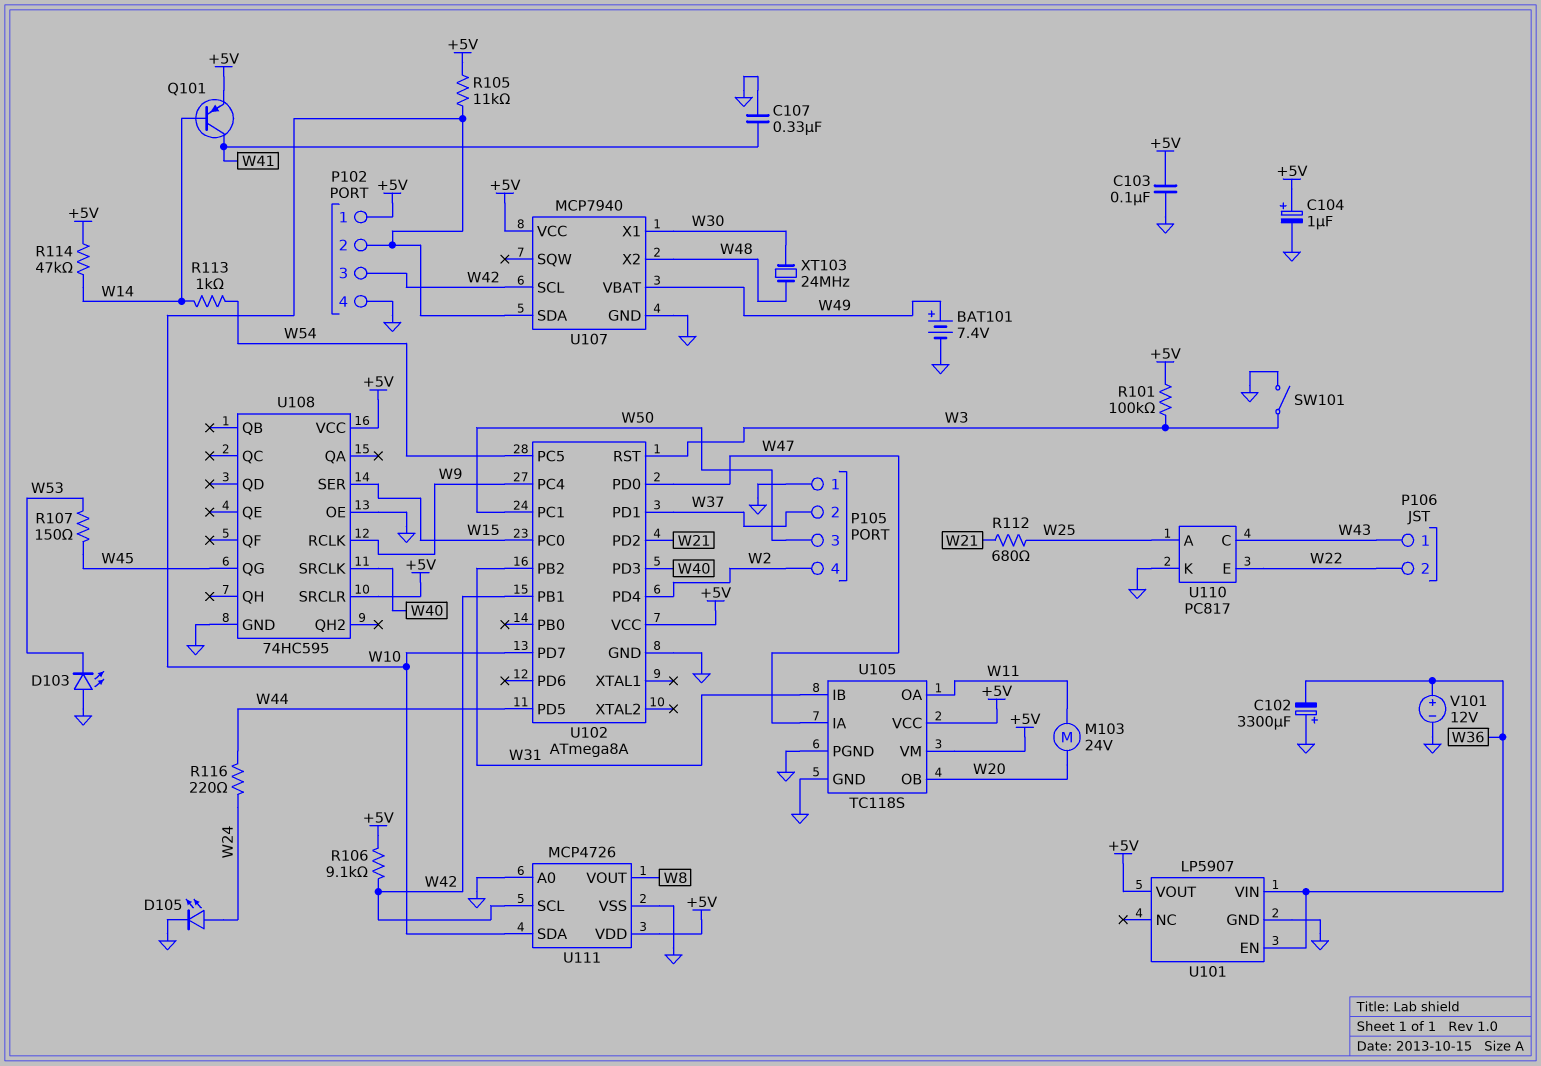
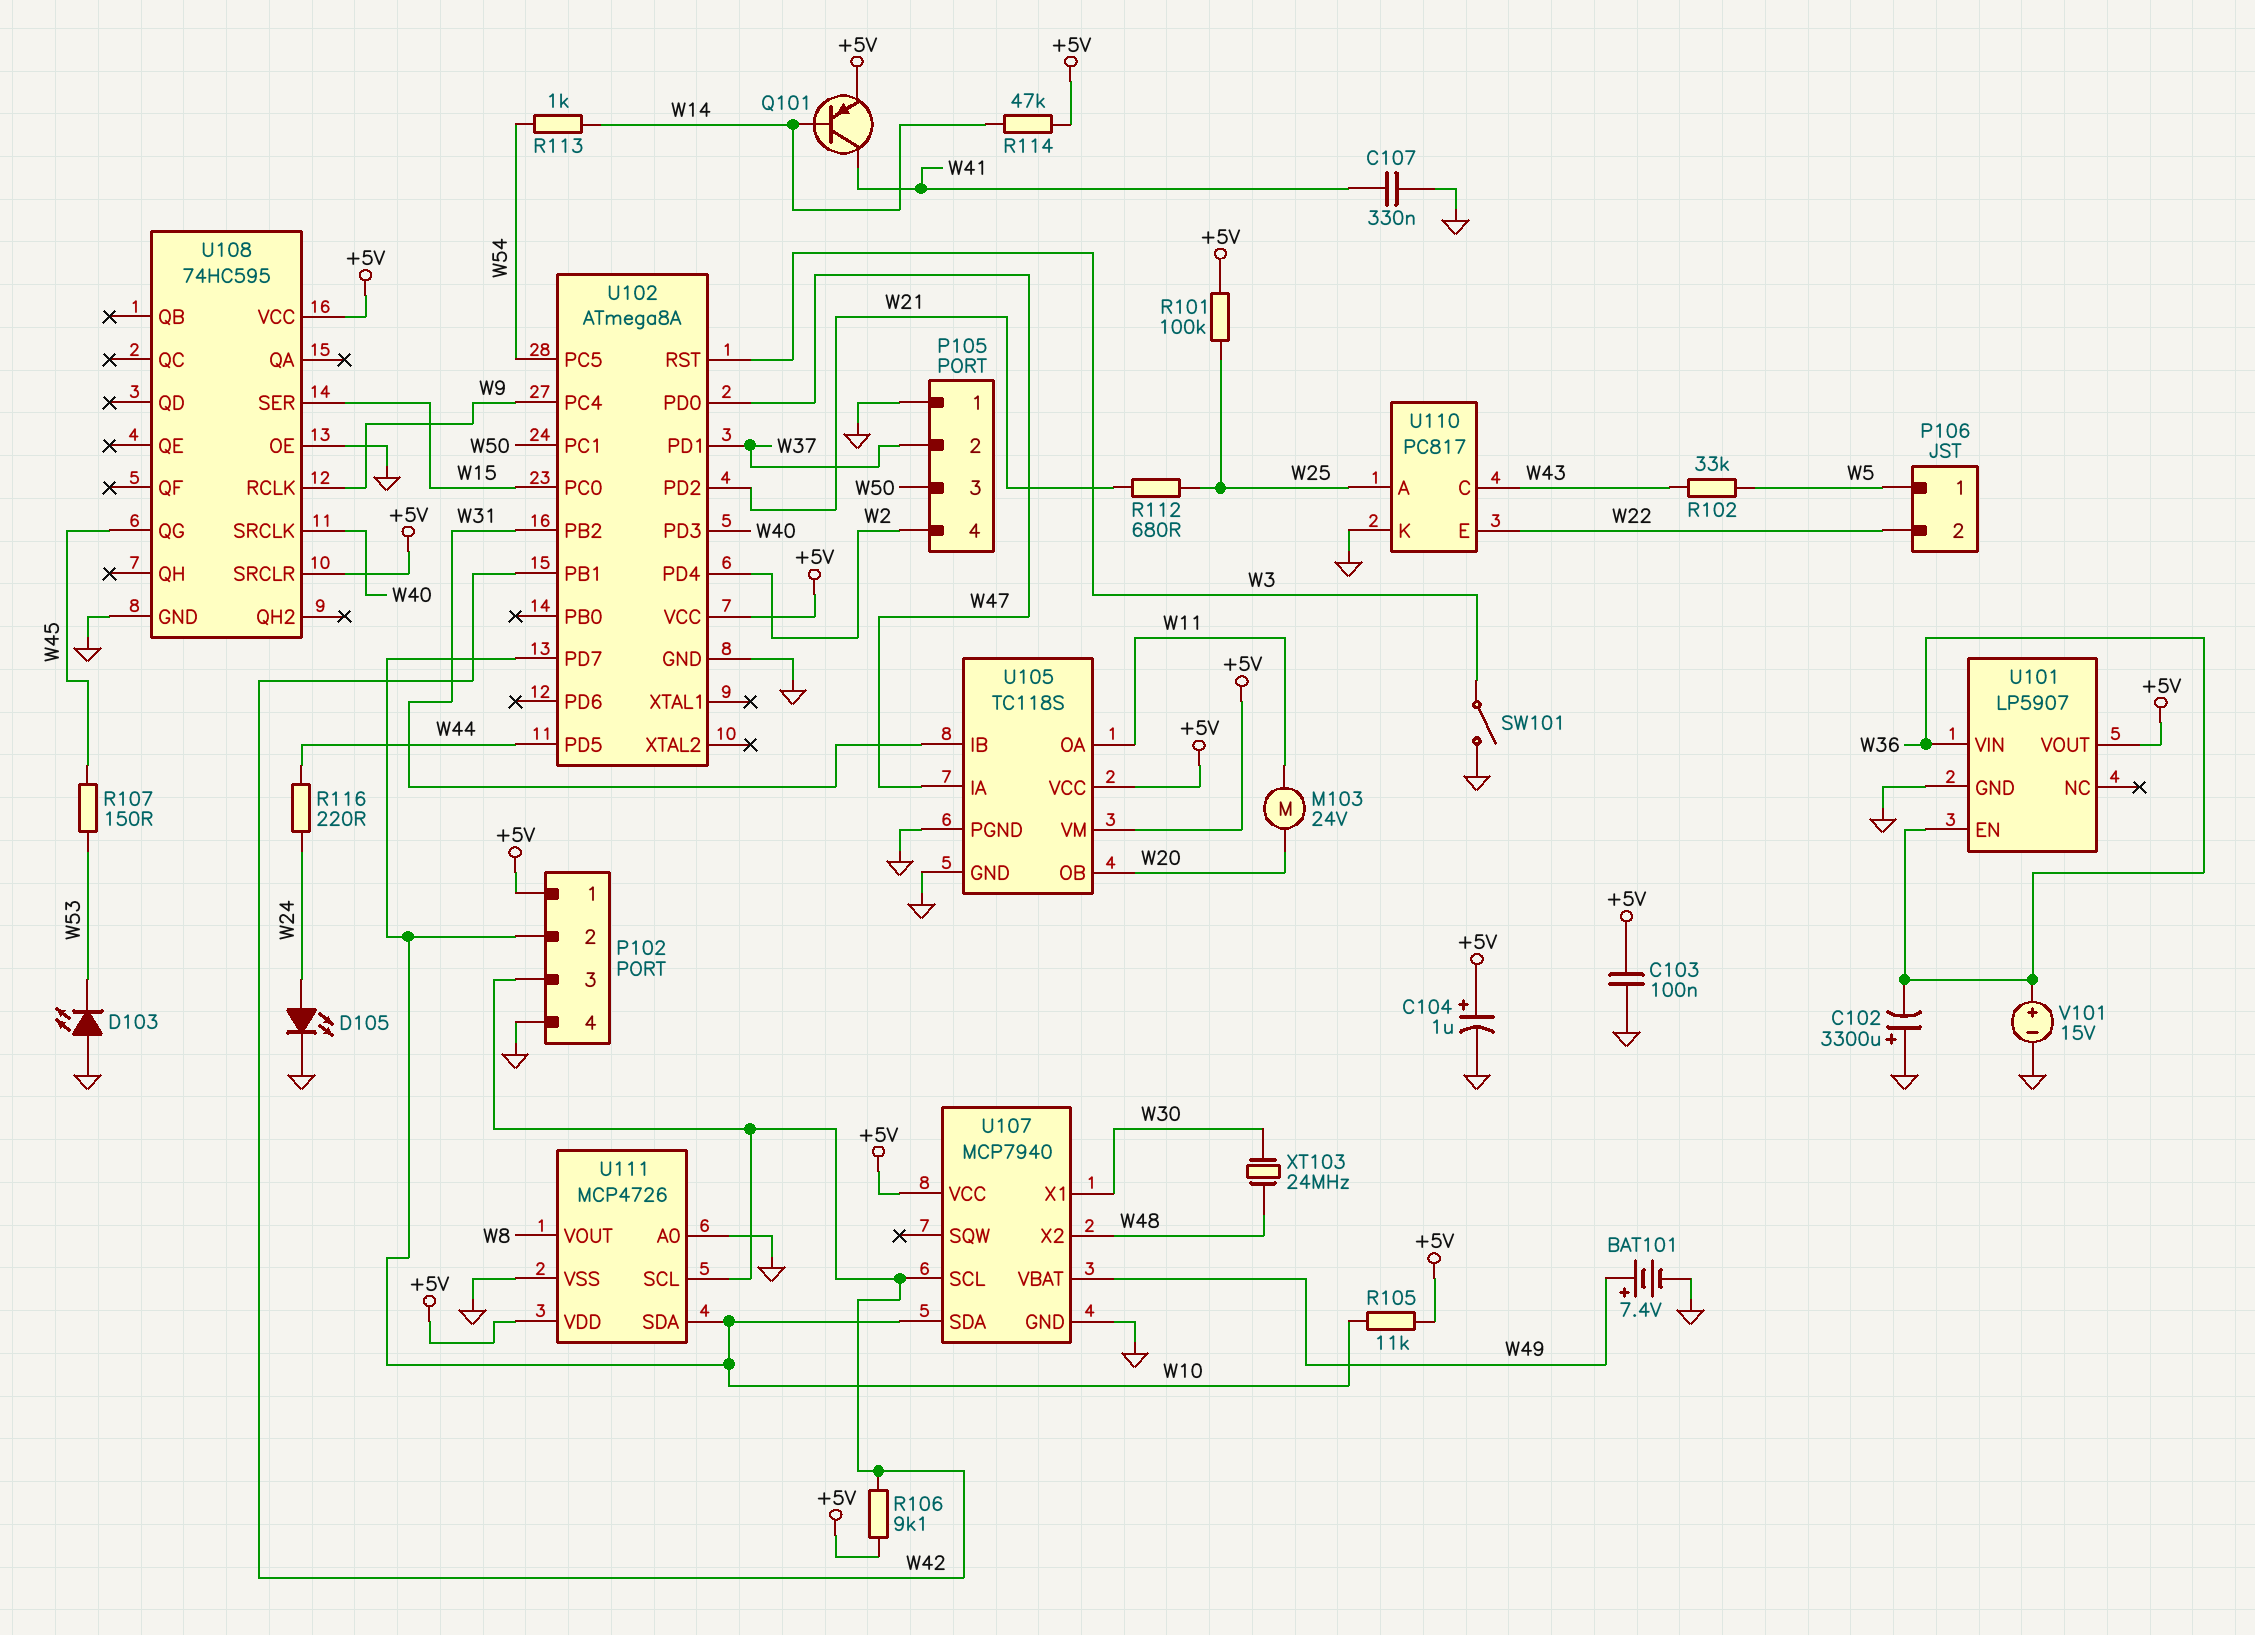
P106 pin 1: W43 -> W5
R101: 100k (+5V, W3) -> 100k (+5V, W25)
R102: none -> 33k (W5, W43)
V101: 12V (plus W36, minus GND) -> 15V (plus W36, minus GND)

